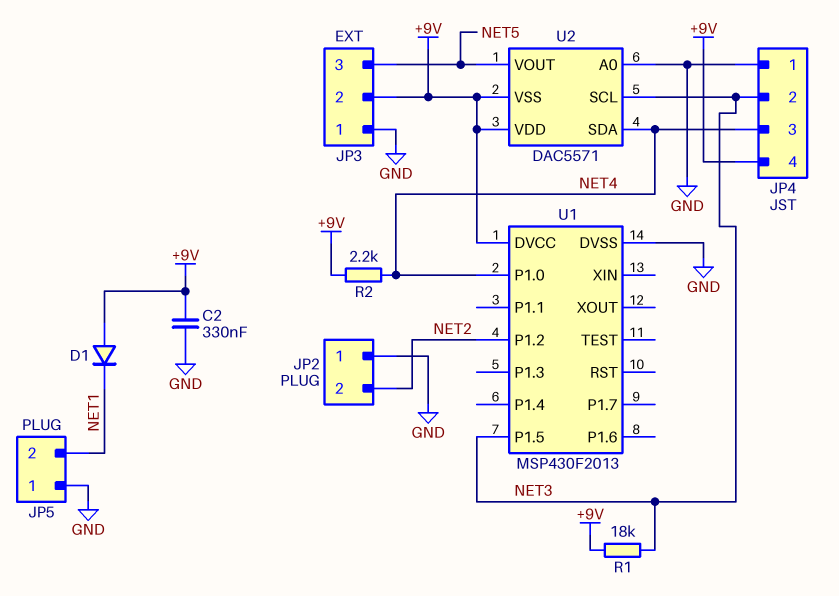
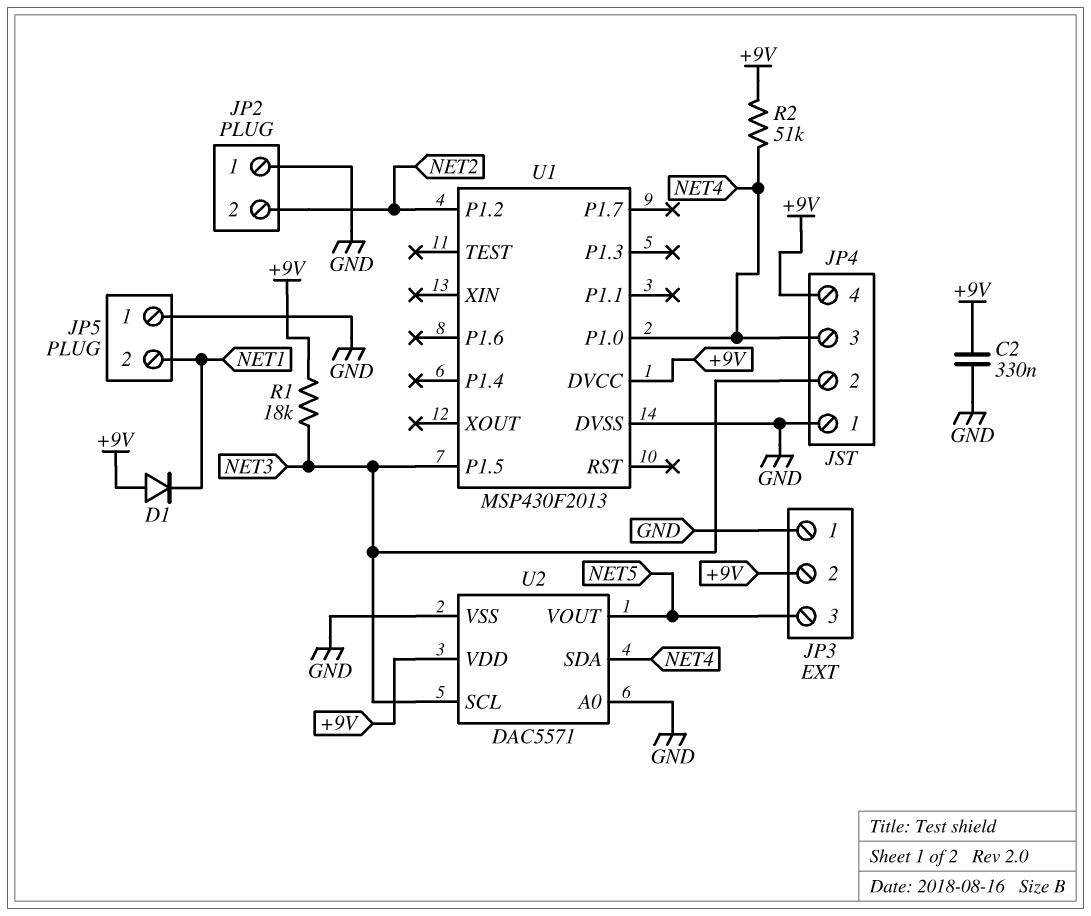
R2: 2.2k (+9V, NET4) -> 51k (+9V, NET4)
U2 pin VSS: +9V -> GND

